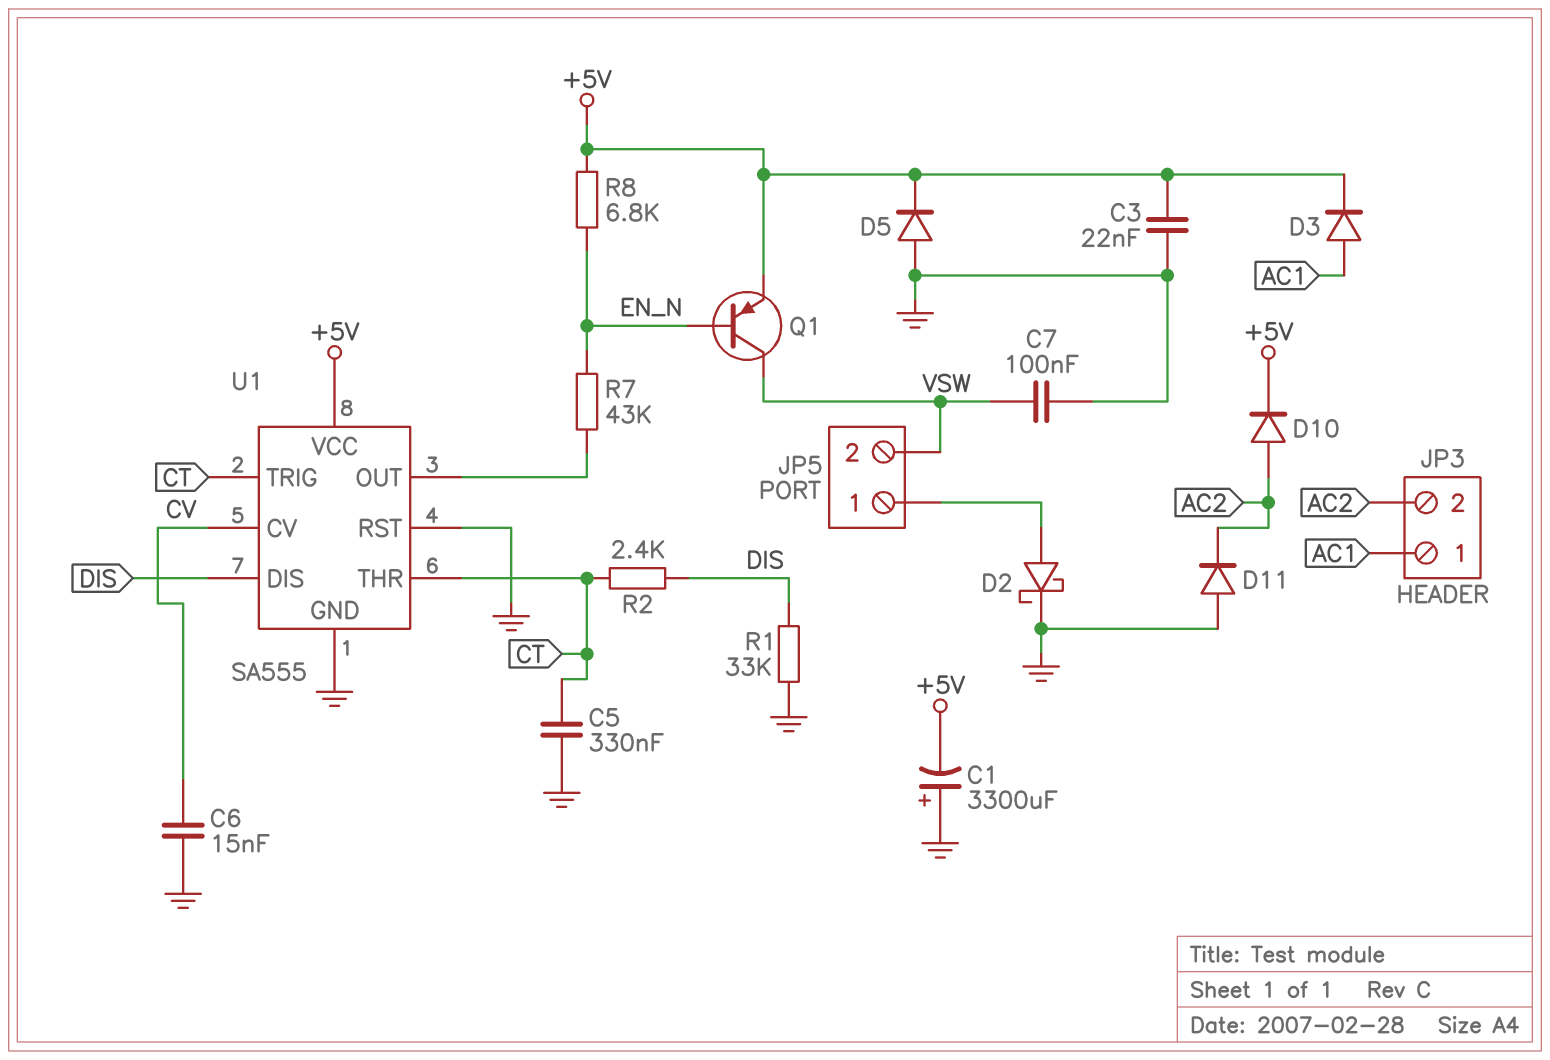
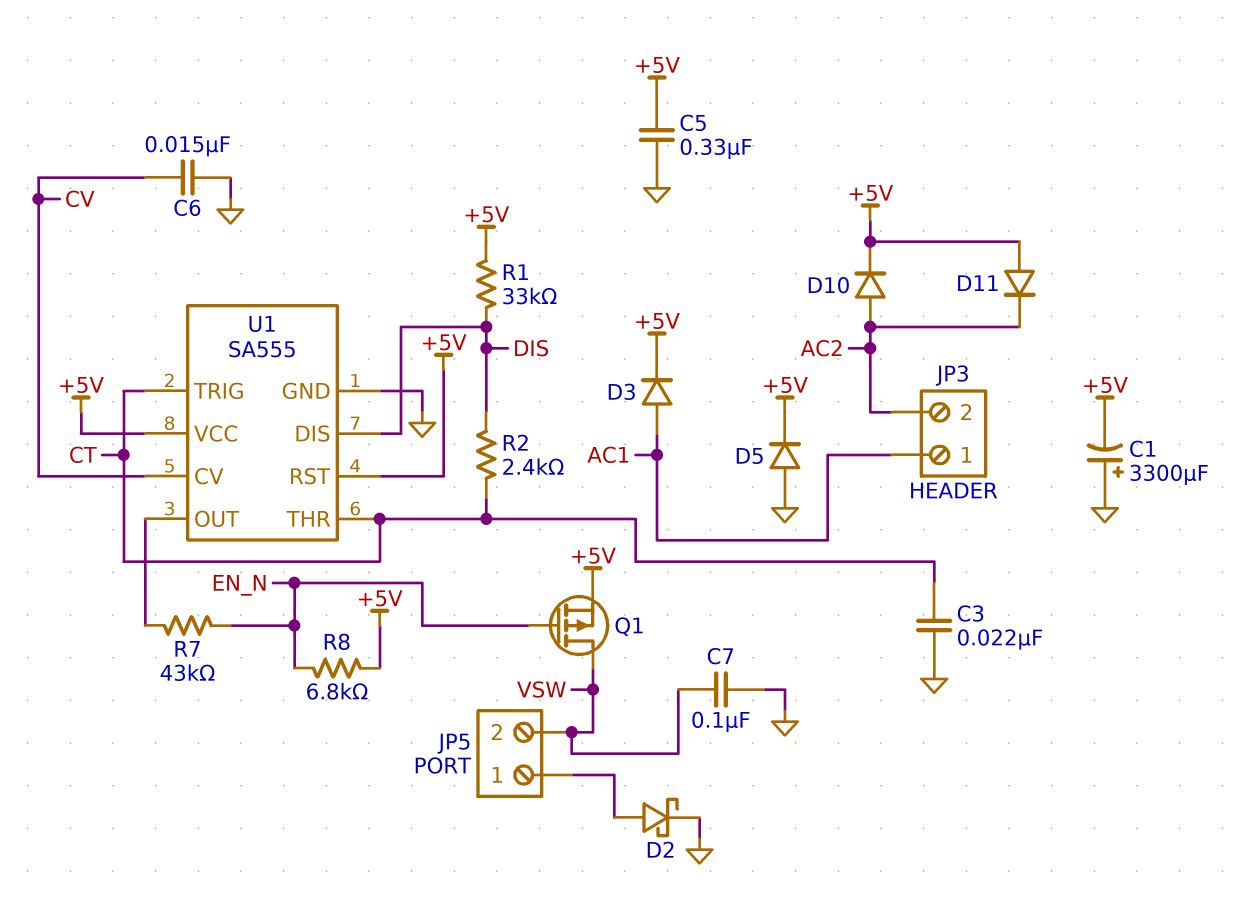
C3: 22nF (+5V, GND) -> 22nF (CT, GND)
C5: 330nF (CT, GND) -> 330nF (+5V, GND)
D11: diode (A GND, K AC2) -> diode (A +5V, K AC2)
Q1: PNP (B EN_N, C VSW, E +5V) -> PMOS (G EN_N, D VSW, S +5V)
R1: 33k (DIS, GND) -> 33k (+5V, DIS)
U1 pin RST: GND -> +5V

